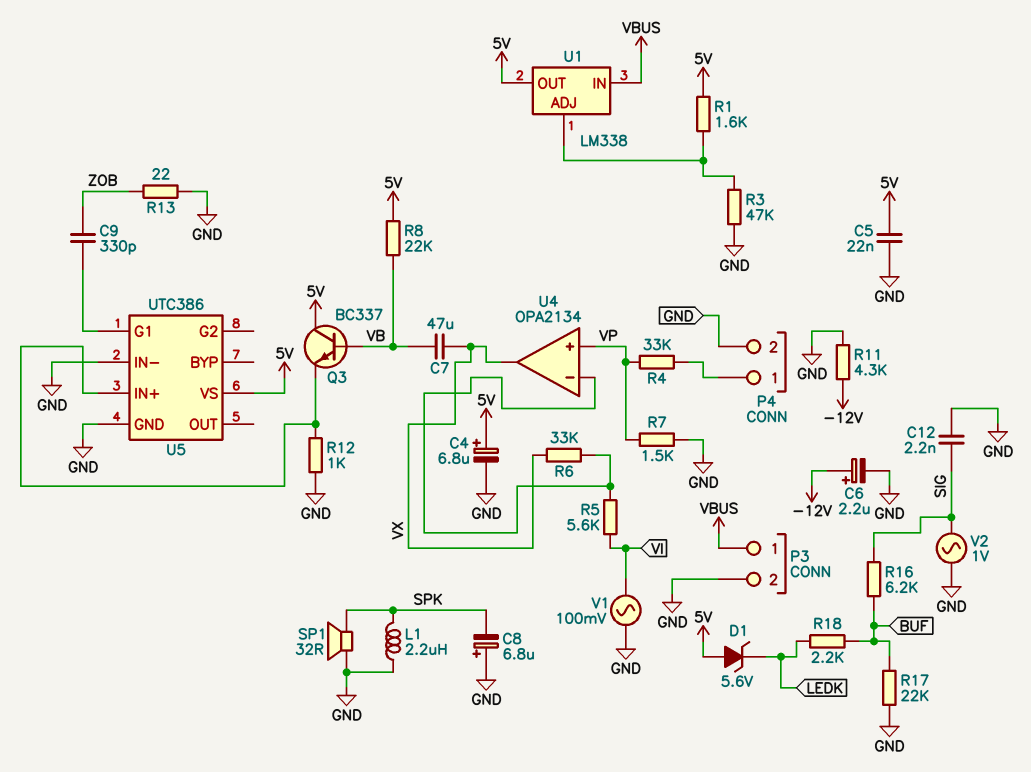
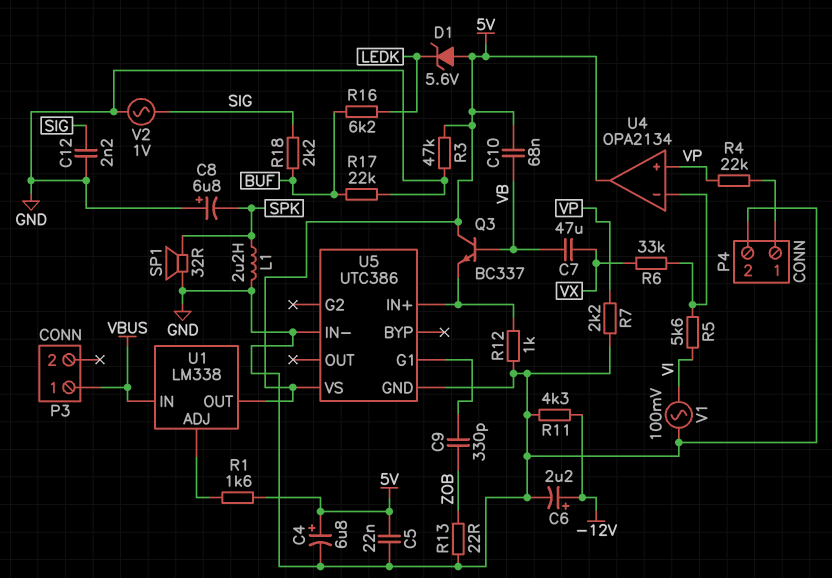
C10: none -> 68nF (5V, VB)
P3 pin 2: GND -> none
R3: 47k (GND, U1/ADJ) -> 47k (5V, GND)
R4: 33k (P4/1, VP) -> 22k (P4/1, VP)
R7: 1.5k (GND, VP) -> 2.2k (GND, VP)
R8: 22k (5V, VB) -> none
R16: 6.2k (BUF, SIG) -> 6.2k (BUF, LEDK)
R18: 2.2k (BUF, LEDK) -> 2.2k (BUF, SIG)
U4 pin out: VX -> 5V

